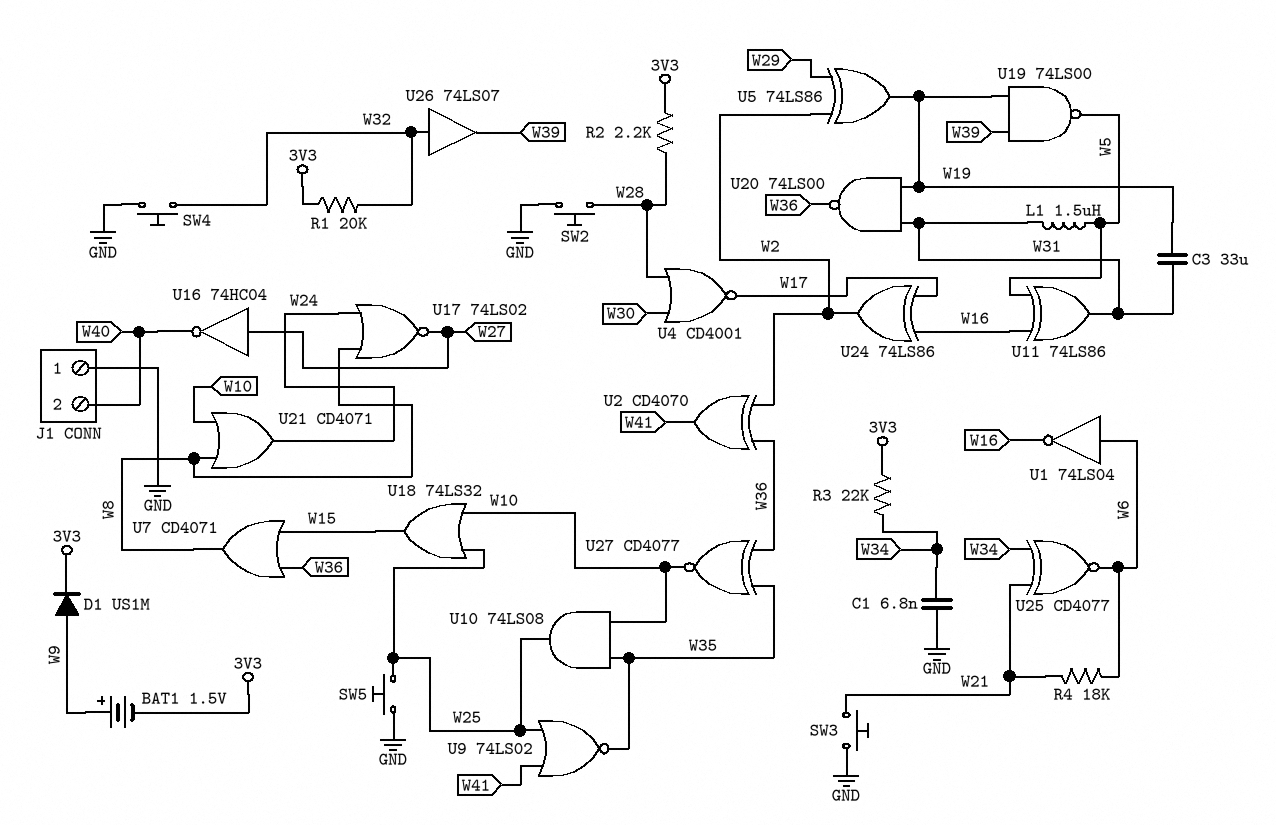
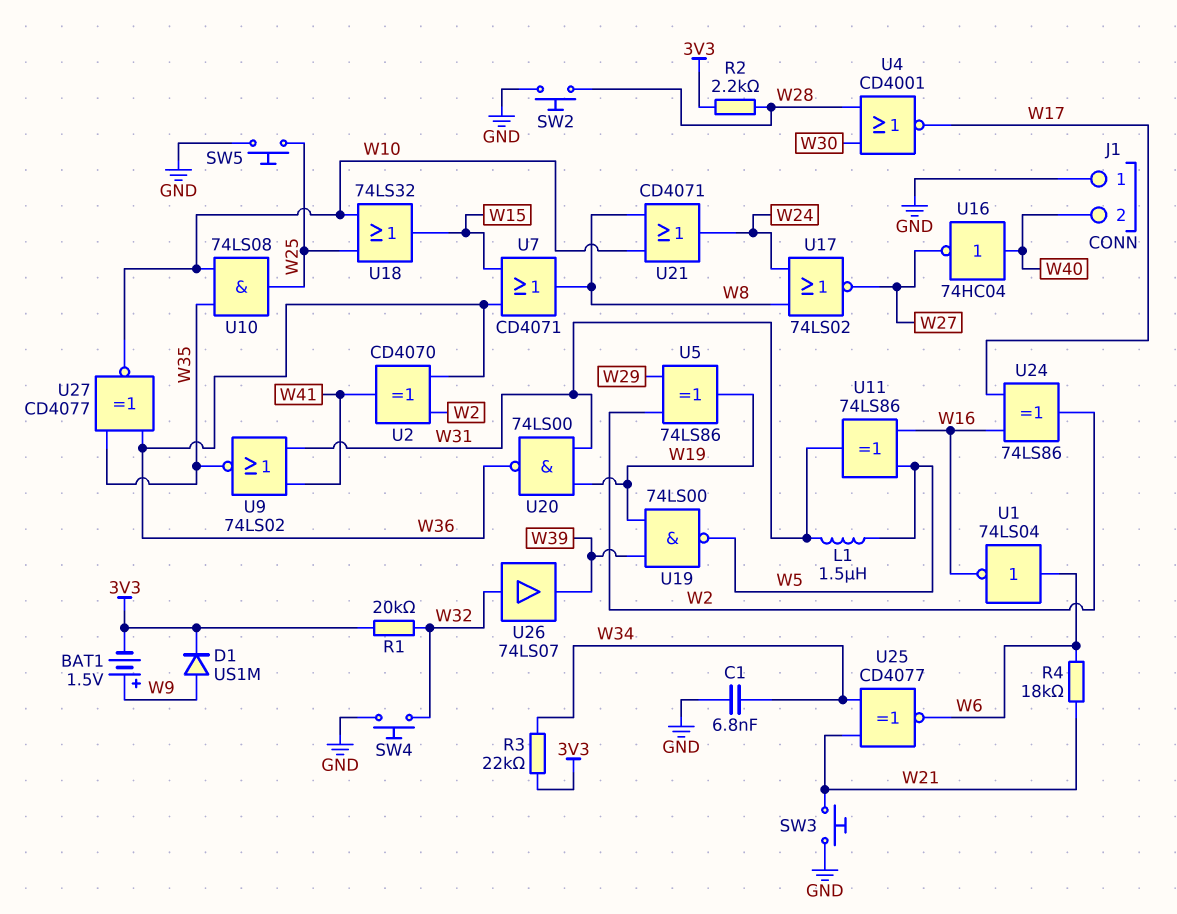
C3: 33uF (W19, W31) -> none
U9: NOR 74LS02 (in W25, in W41, out W35) -> NOR 74LS02 (in W31, in W41, out W35)
U16: NOT 74HC04 (in W27, out W40) -> NOT 74HC04 (in W40, out W27)

